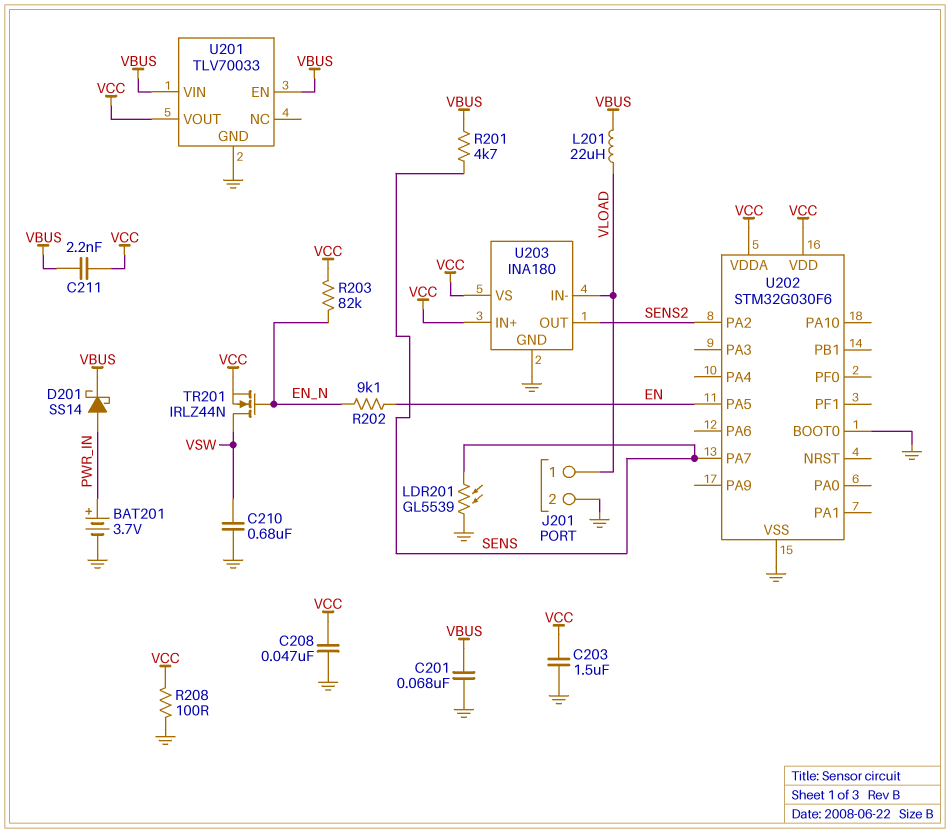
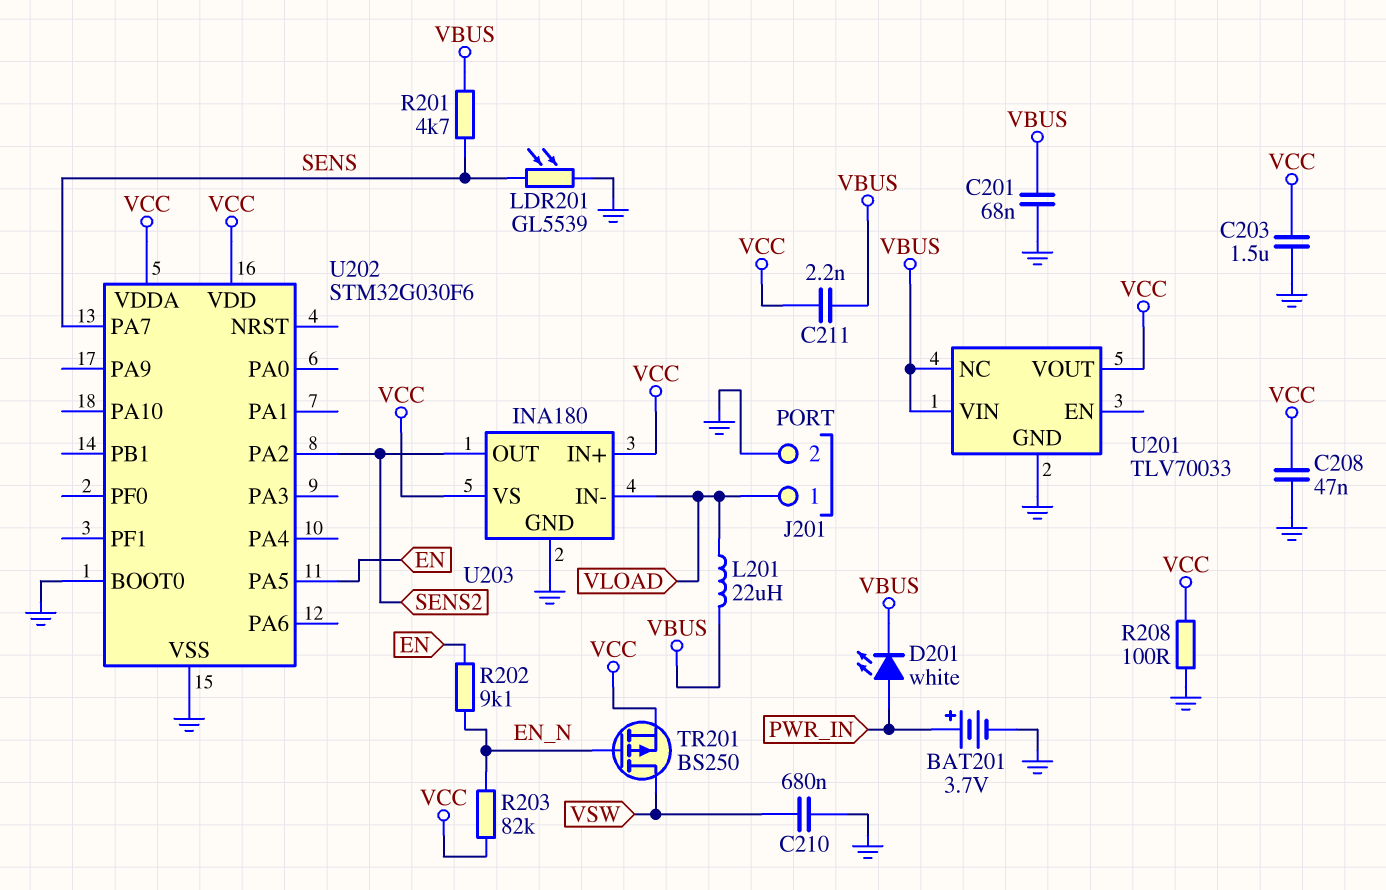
D201: schottky SS14 (A PWR_IN, K VBUS) -> LED white (A PWR_IN, K VBUS)
TR201: NMOS IRLZ44N (G EN_N, D VSW, S VCC) -> PMOS BS250 (G EN_N, D VSW, S VCC)
U201 pin EN: VBUS -> none
U201 pin NC: none -> VBUS

